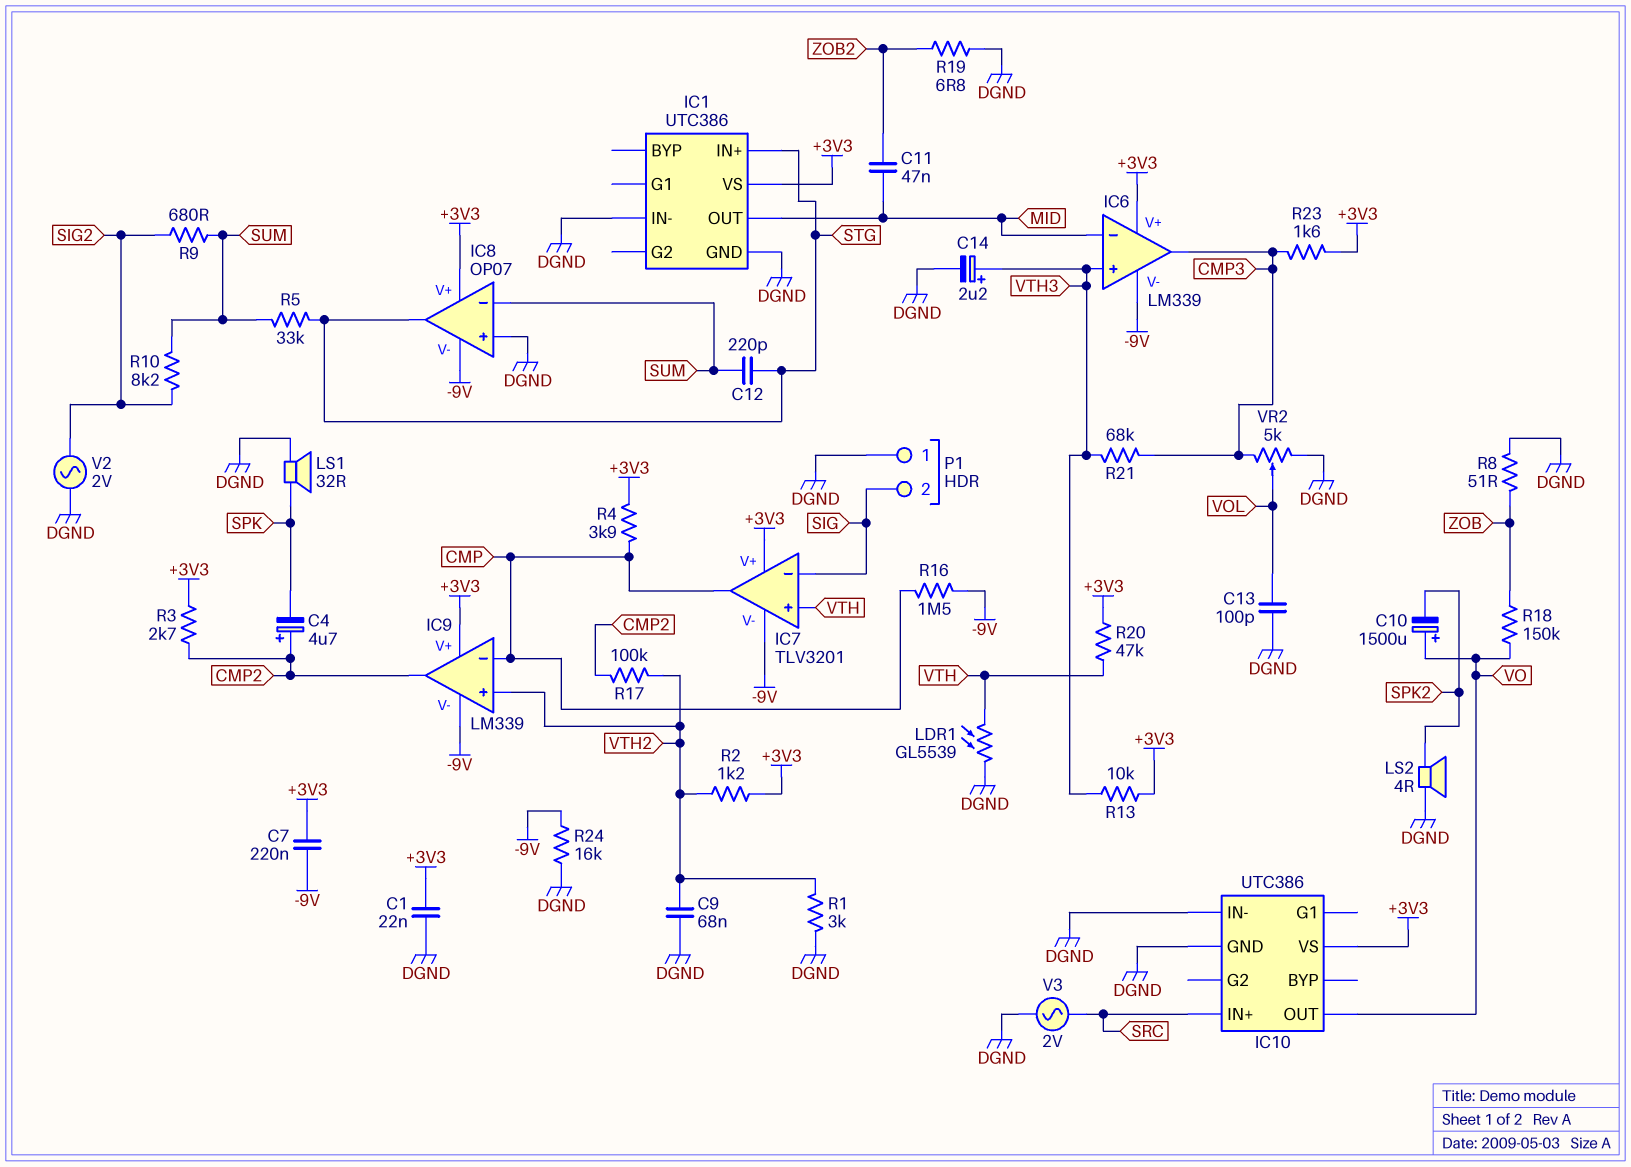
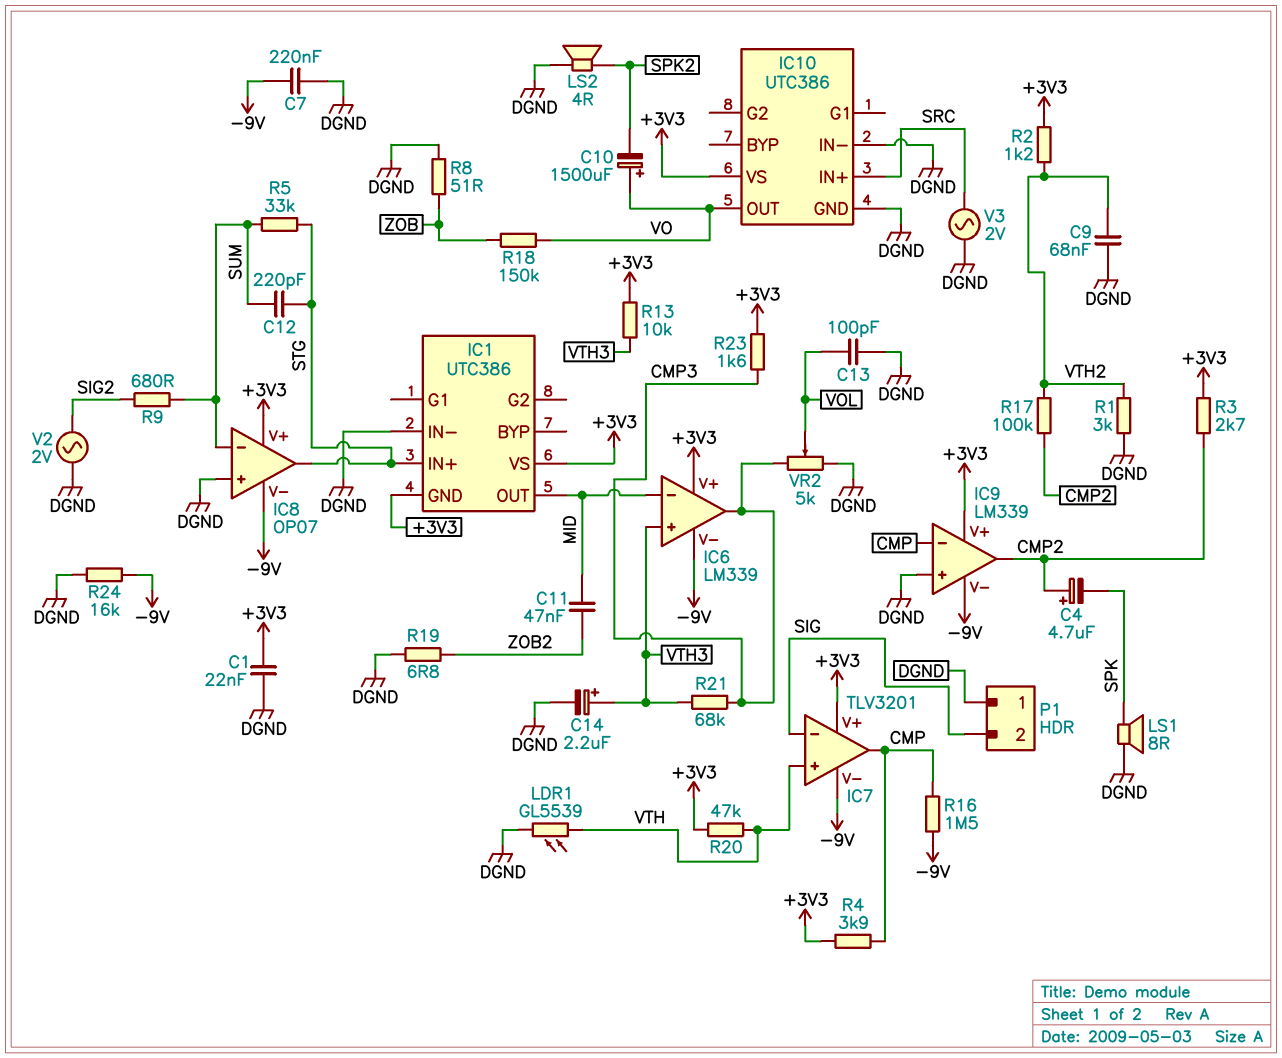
C7: 220nF (+3V3, -9V) -> 220nF (-9V, DGND)
IC1 pin GND: DGND -> +3V3
IC9 pin in+: VTH2 -> DGND
LS1: speaker 32R (DGND, SPK) -> speaker 8R (DGND, SPK)
R10: 8.2k (SIG2, SUM) -> none

